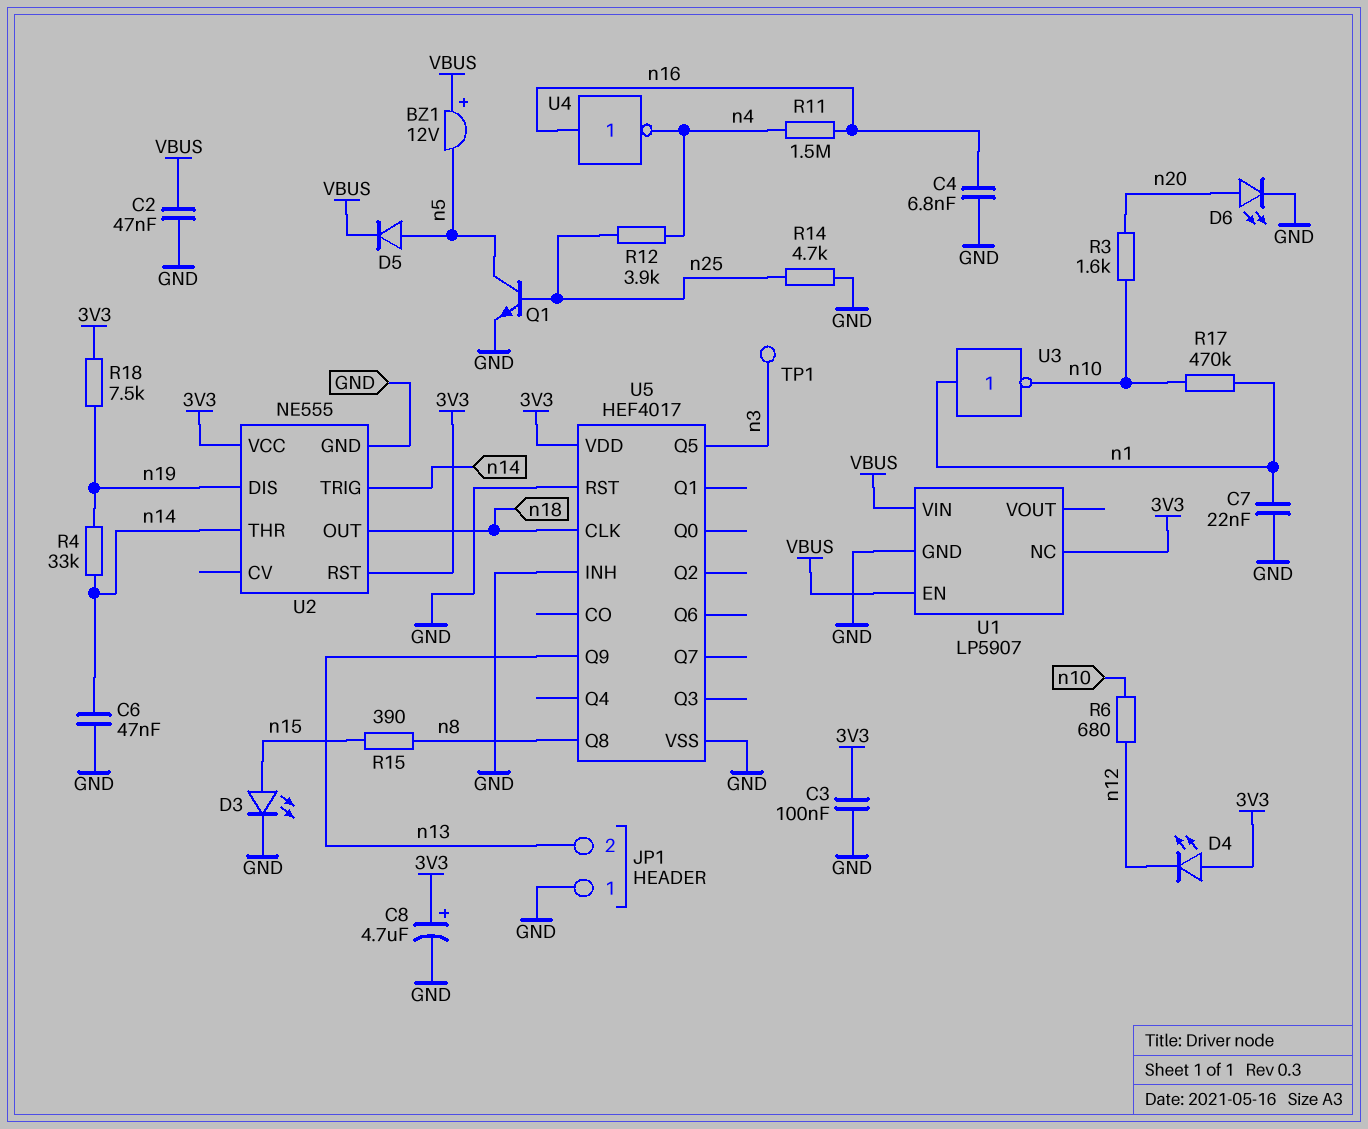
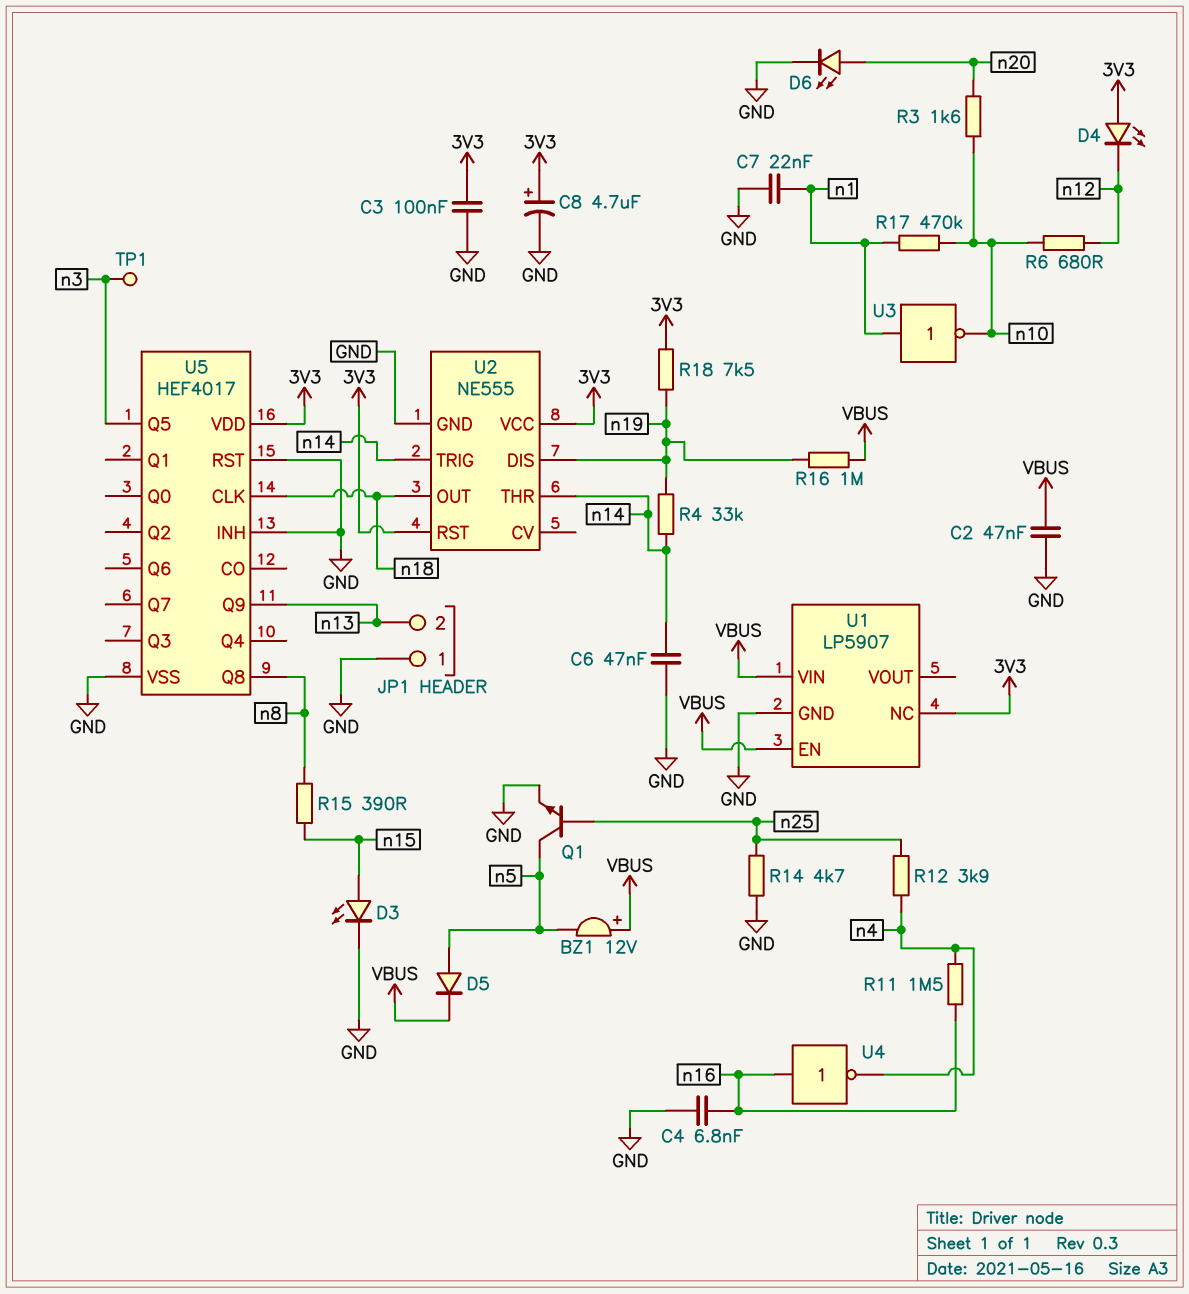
R16: none -> 1M (VBUS, n19)

